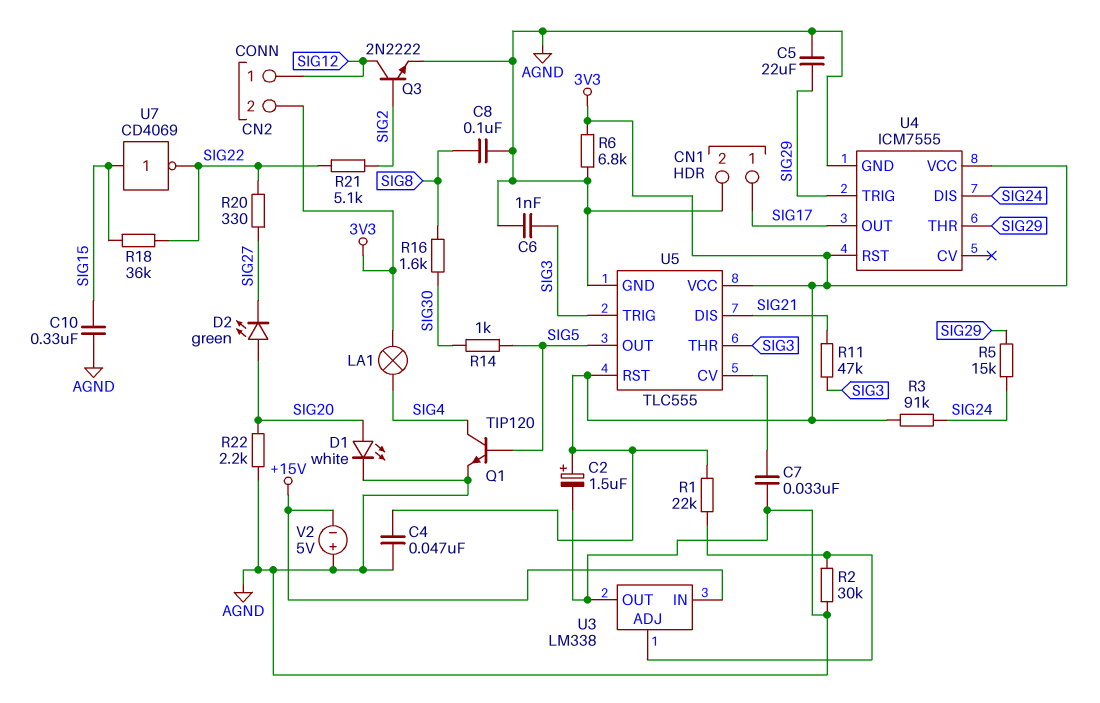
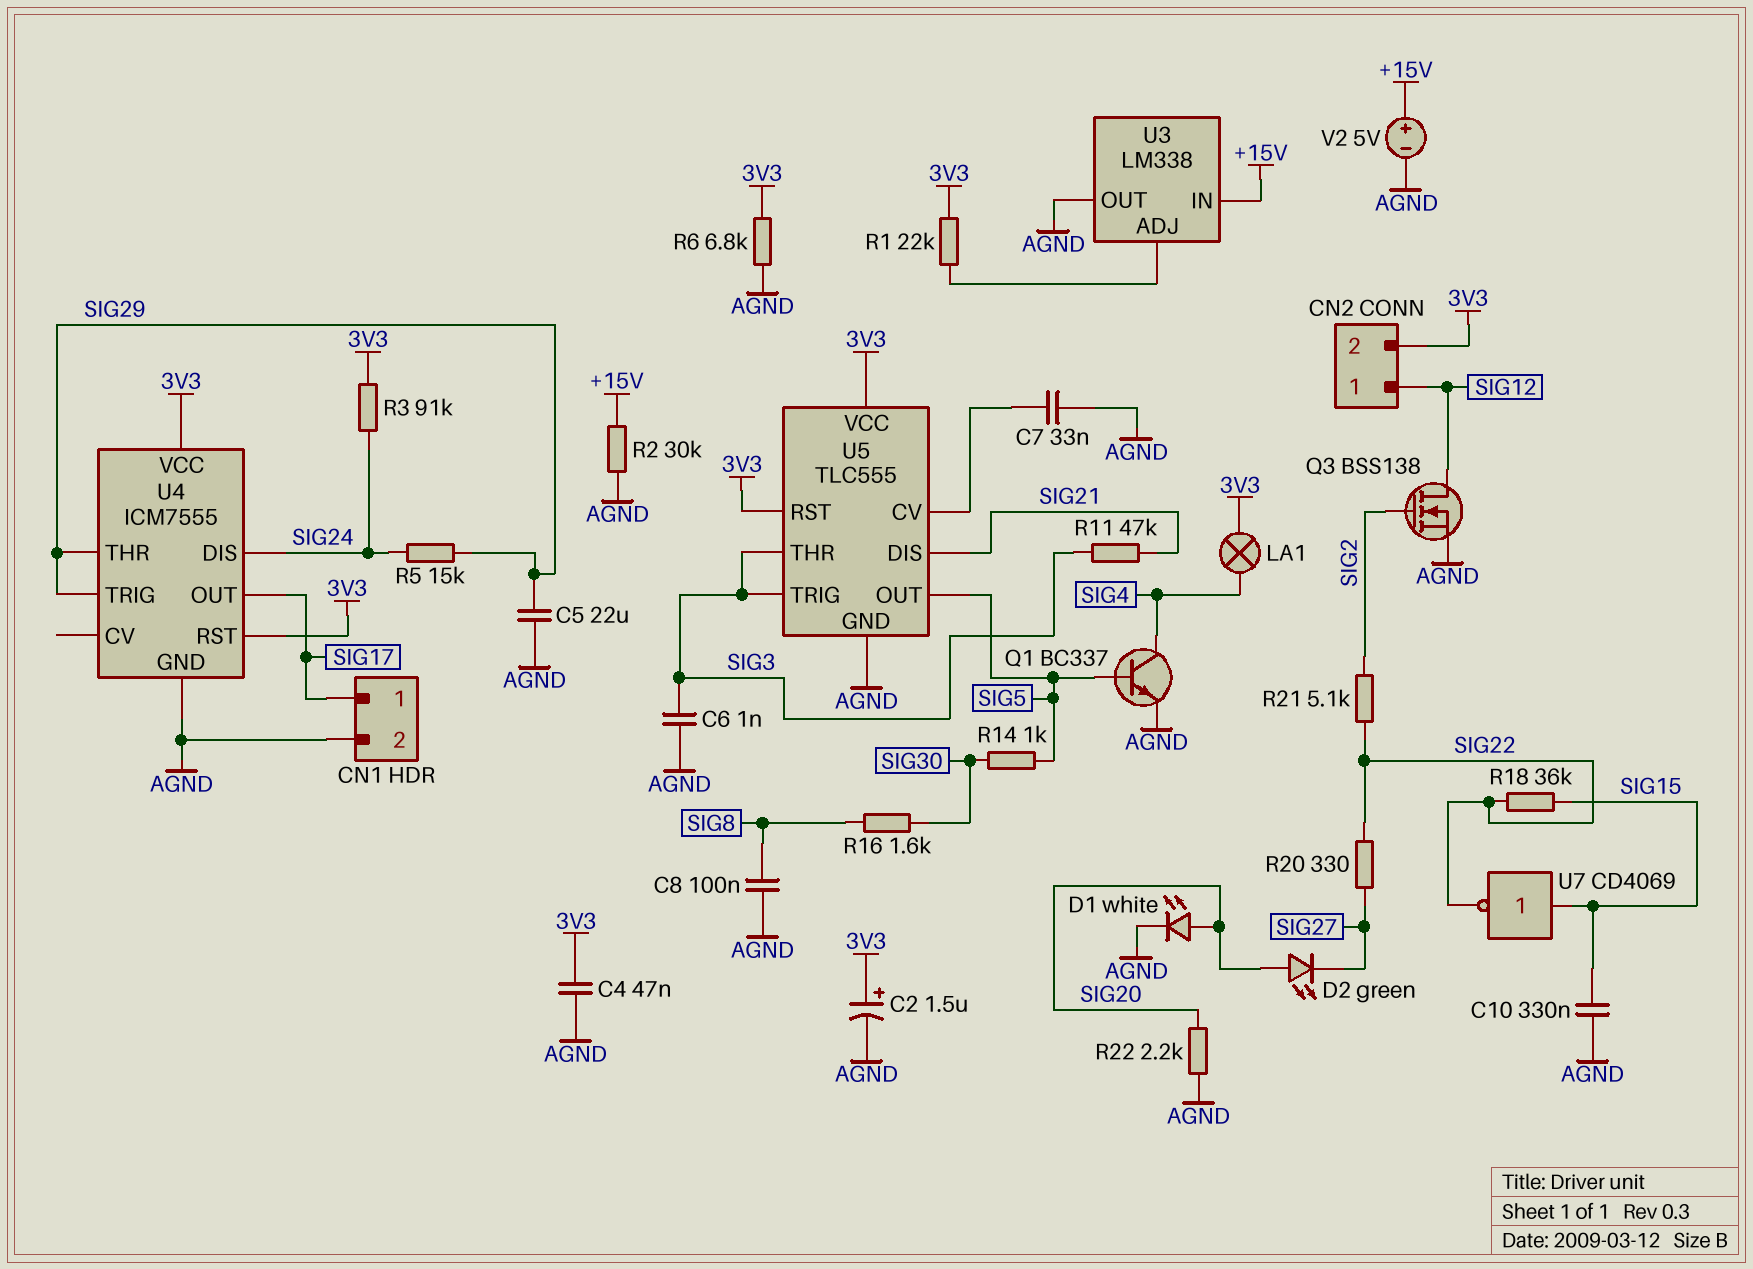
Q1: NPN TIP120 (B SIG5, C SIG4, E AGND) -> NPN BC337 (B SIG5, C SIG4, E AGND)
Q3: NPN 2N2222 (B SIG2, C SIG12, E AGND) -> NMOS BSS138 (G SIG2, D SIG12, S AGND)
R2: 30k (AGND, U3/ADJ) -> 30k (+15V, AGND)
V2: 5V (plus AGND, minus +15V) -> 5V (plus +15V, minus AGND)

